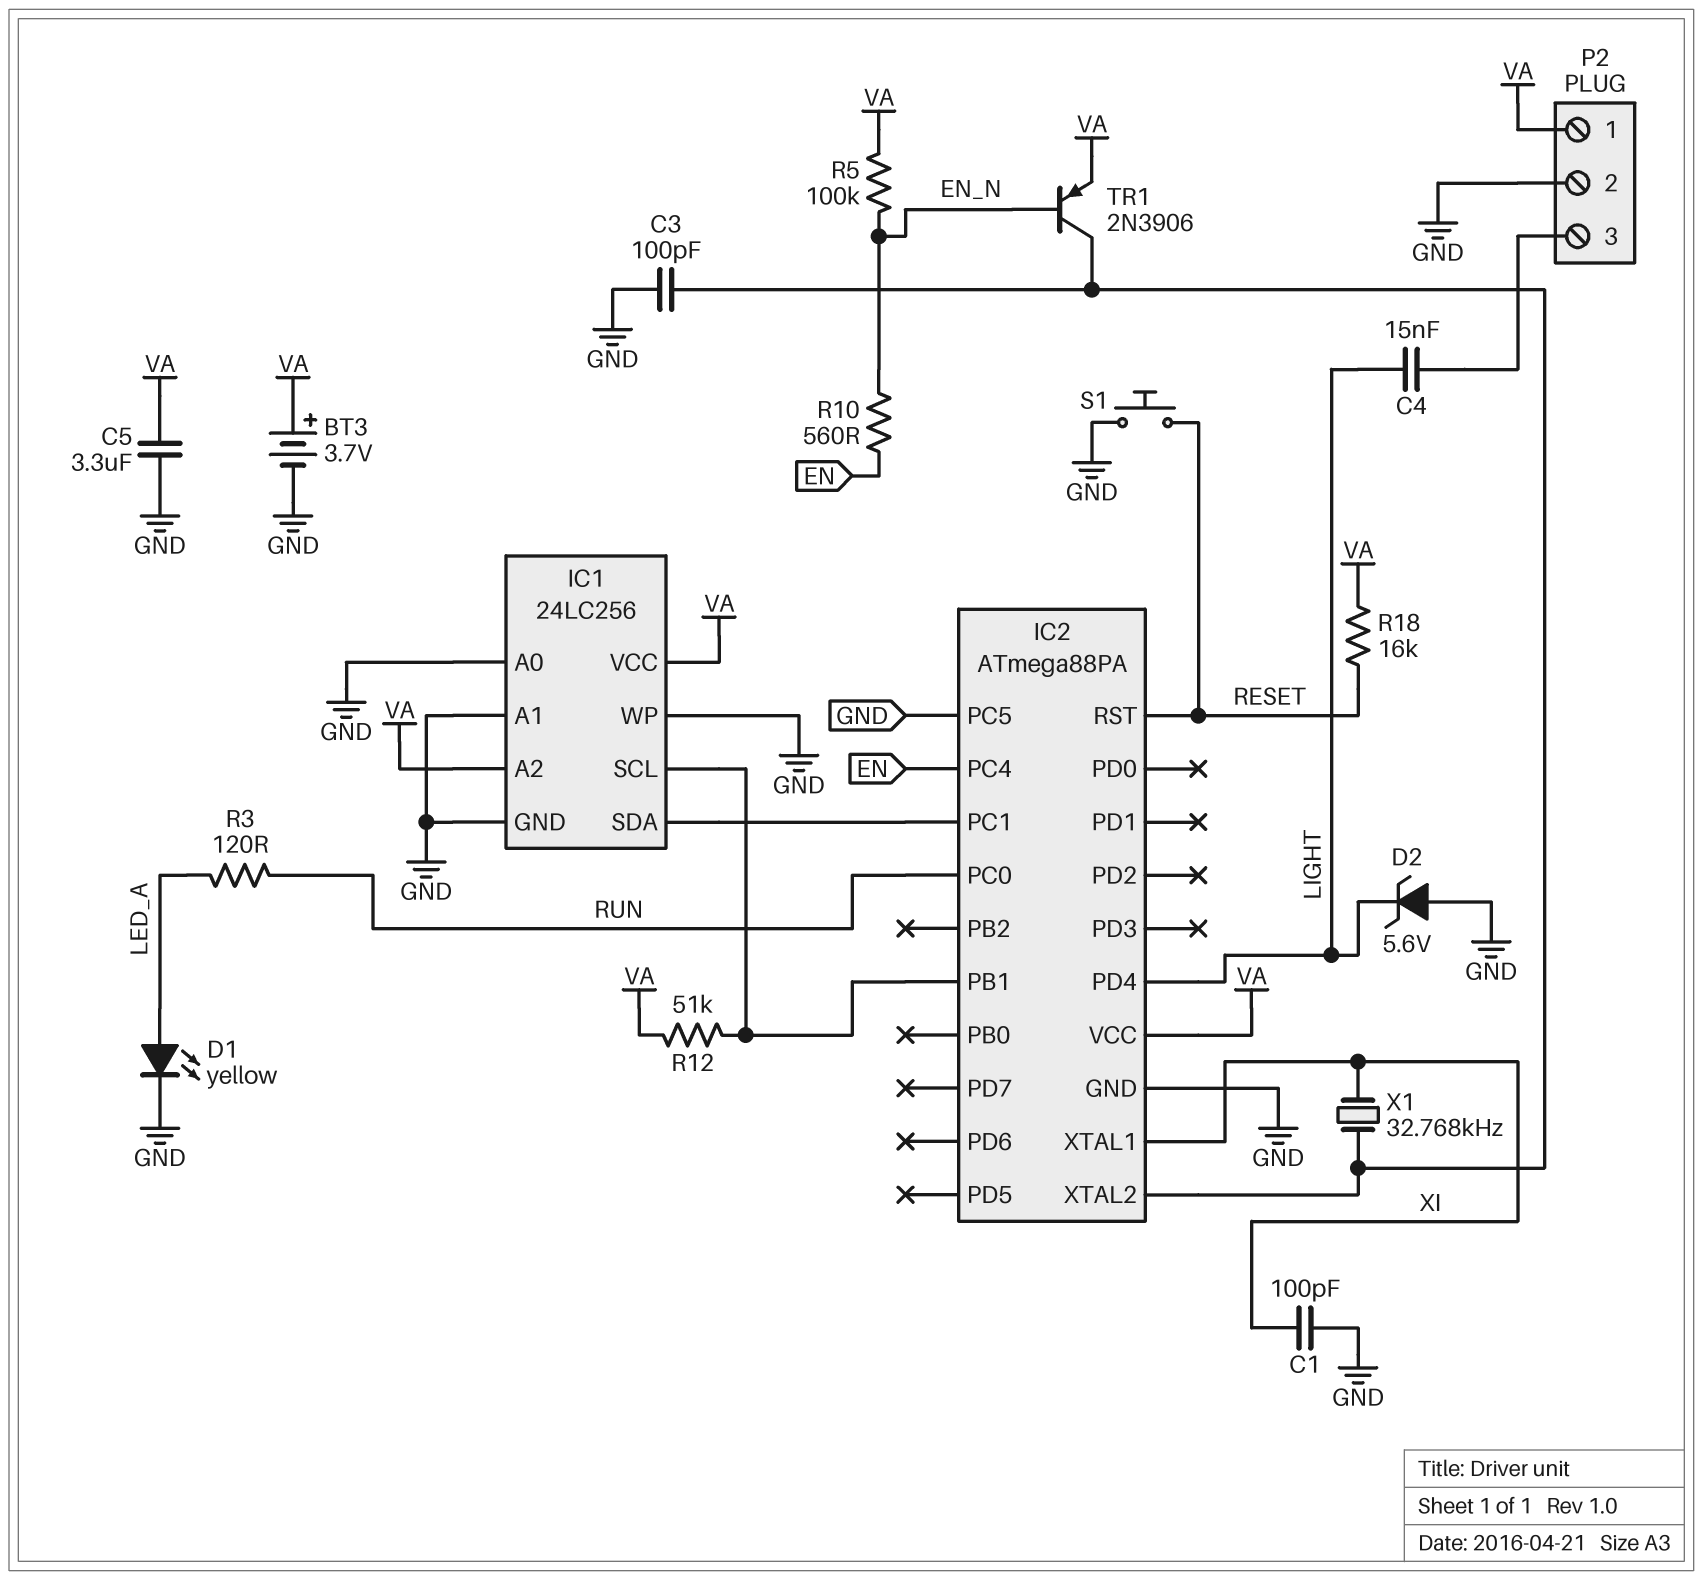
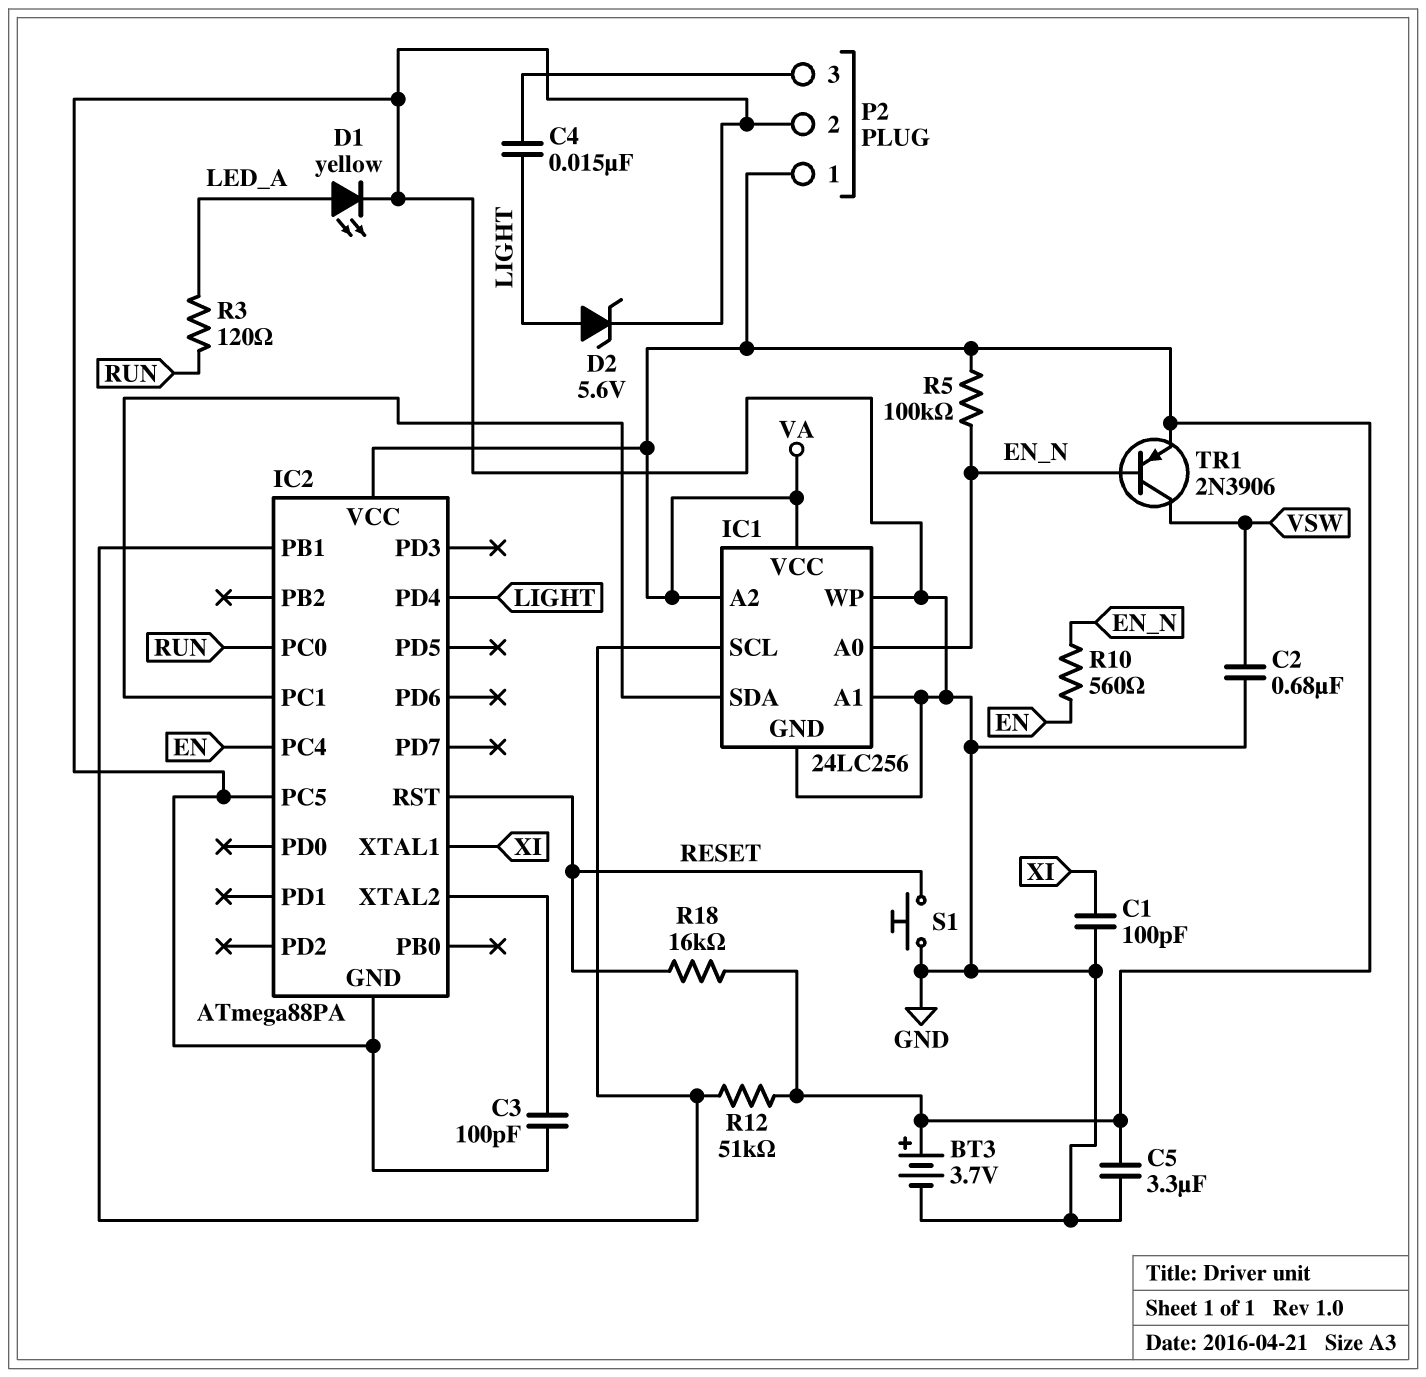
C2: none -> 680nF (GND, VSW)
D2: zener 5.6V (A GND, K LIGHT) -> zener 5.6V (A LIGHT, K GND)
IC1 pin A0: GND -> EN_N
TR1: PNP 2N3906 (B EN_N, C IC2/XTAL2, E VA) -> PNP 2N3906 (B EN_N, C VSW, E VA)
X1: 32.768kHz (IC2/XTAL2, XI) -> none

